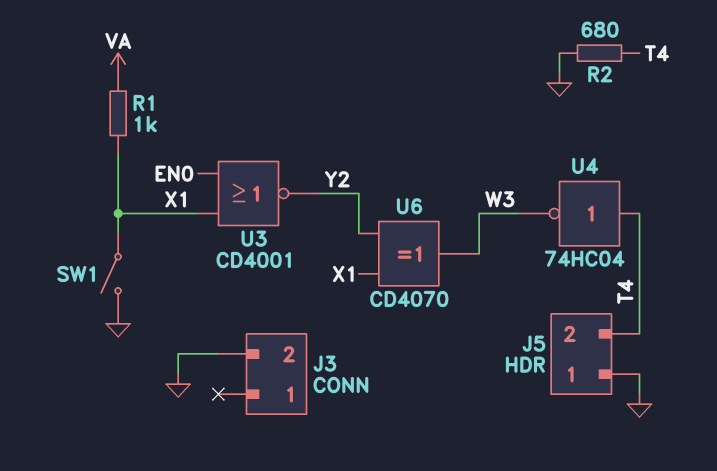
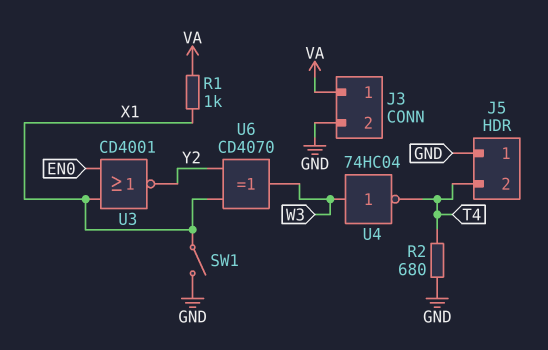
J3 pin 1: none -> VA
U4: NOT 74HC04 (in T4, out W3) -> NOT 74HC04 (in W3, out T4)

